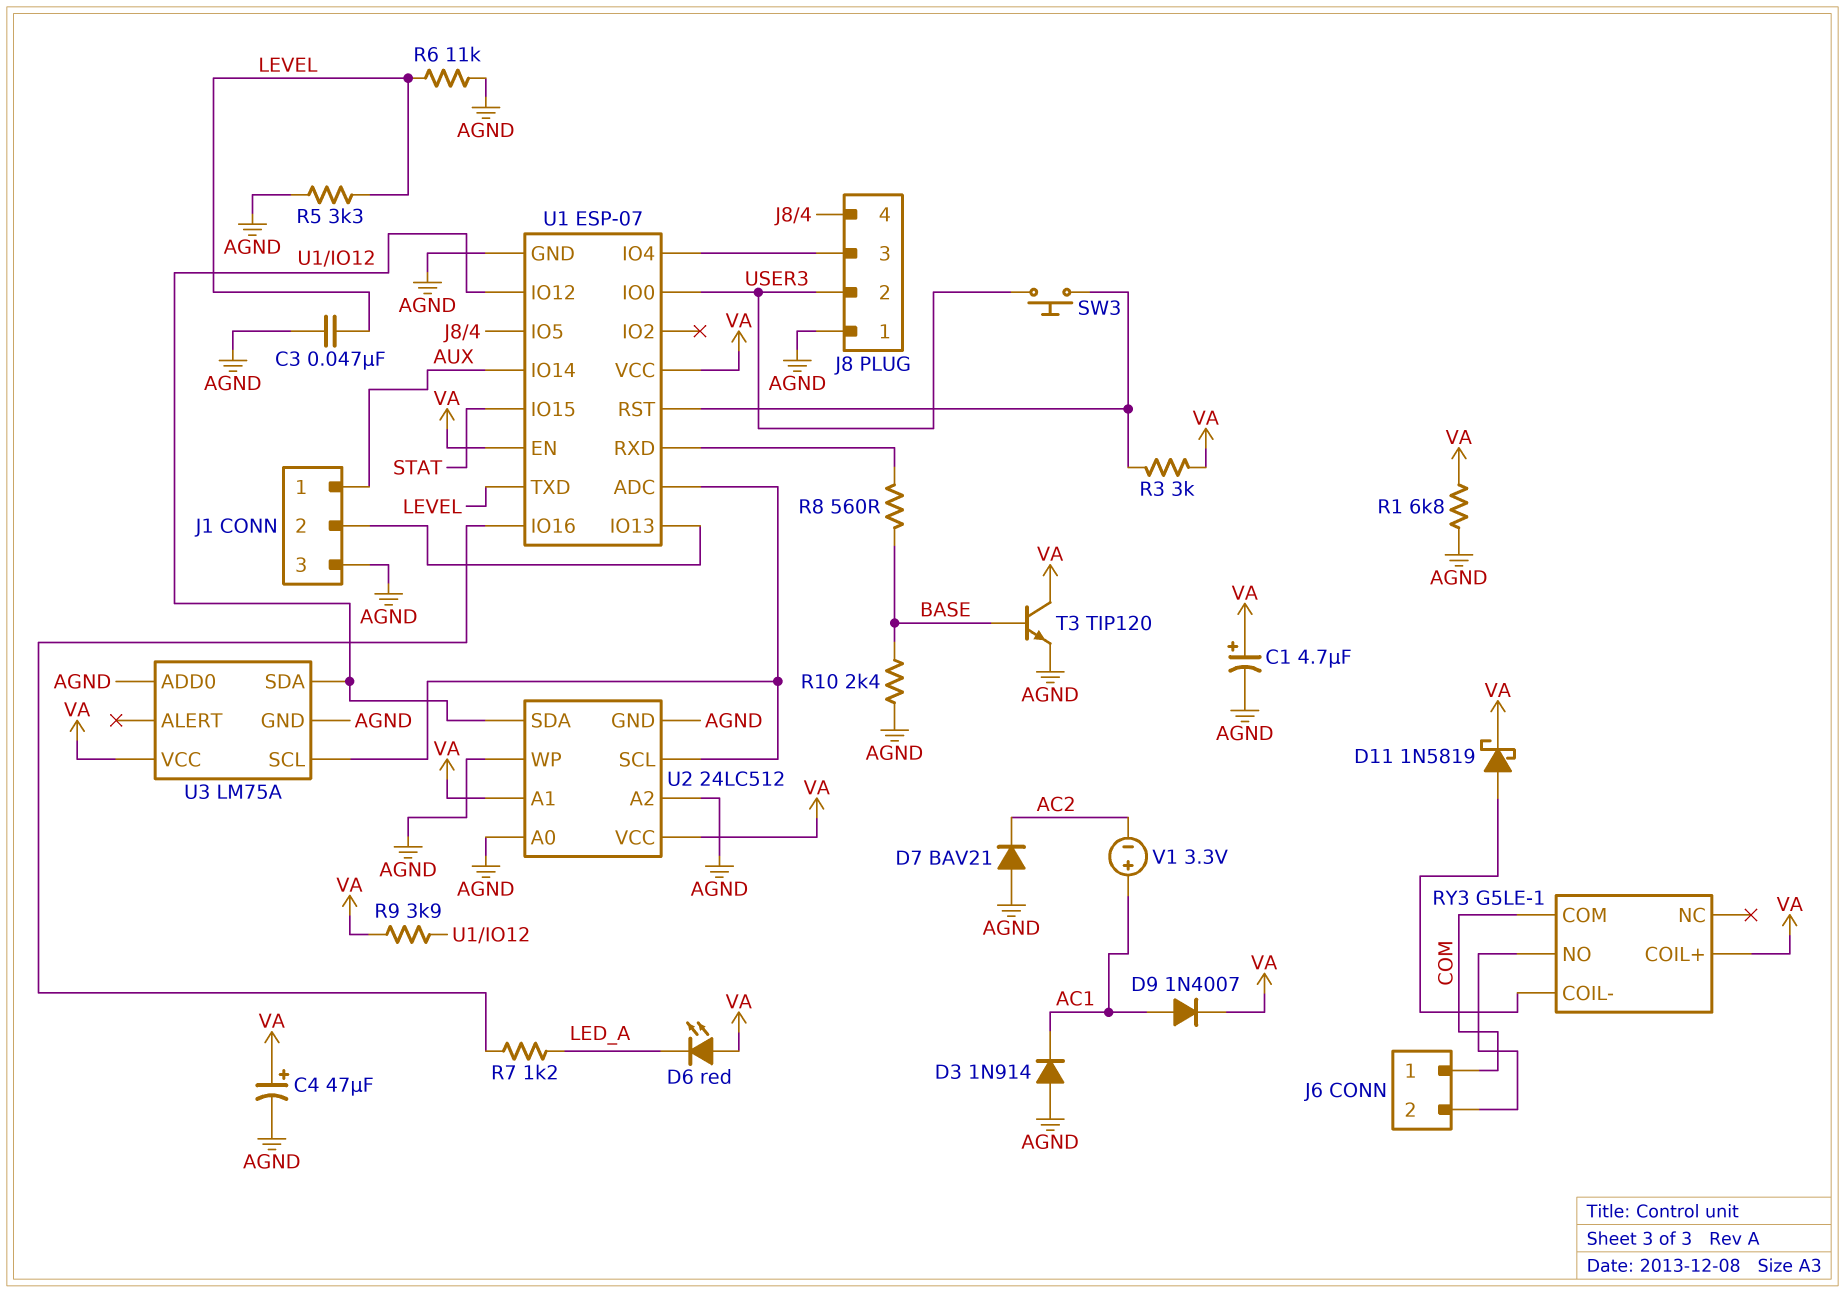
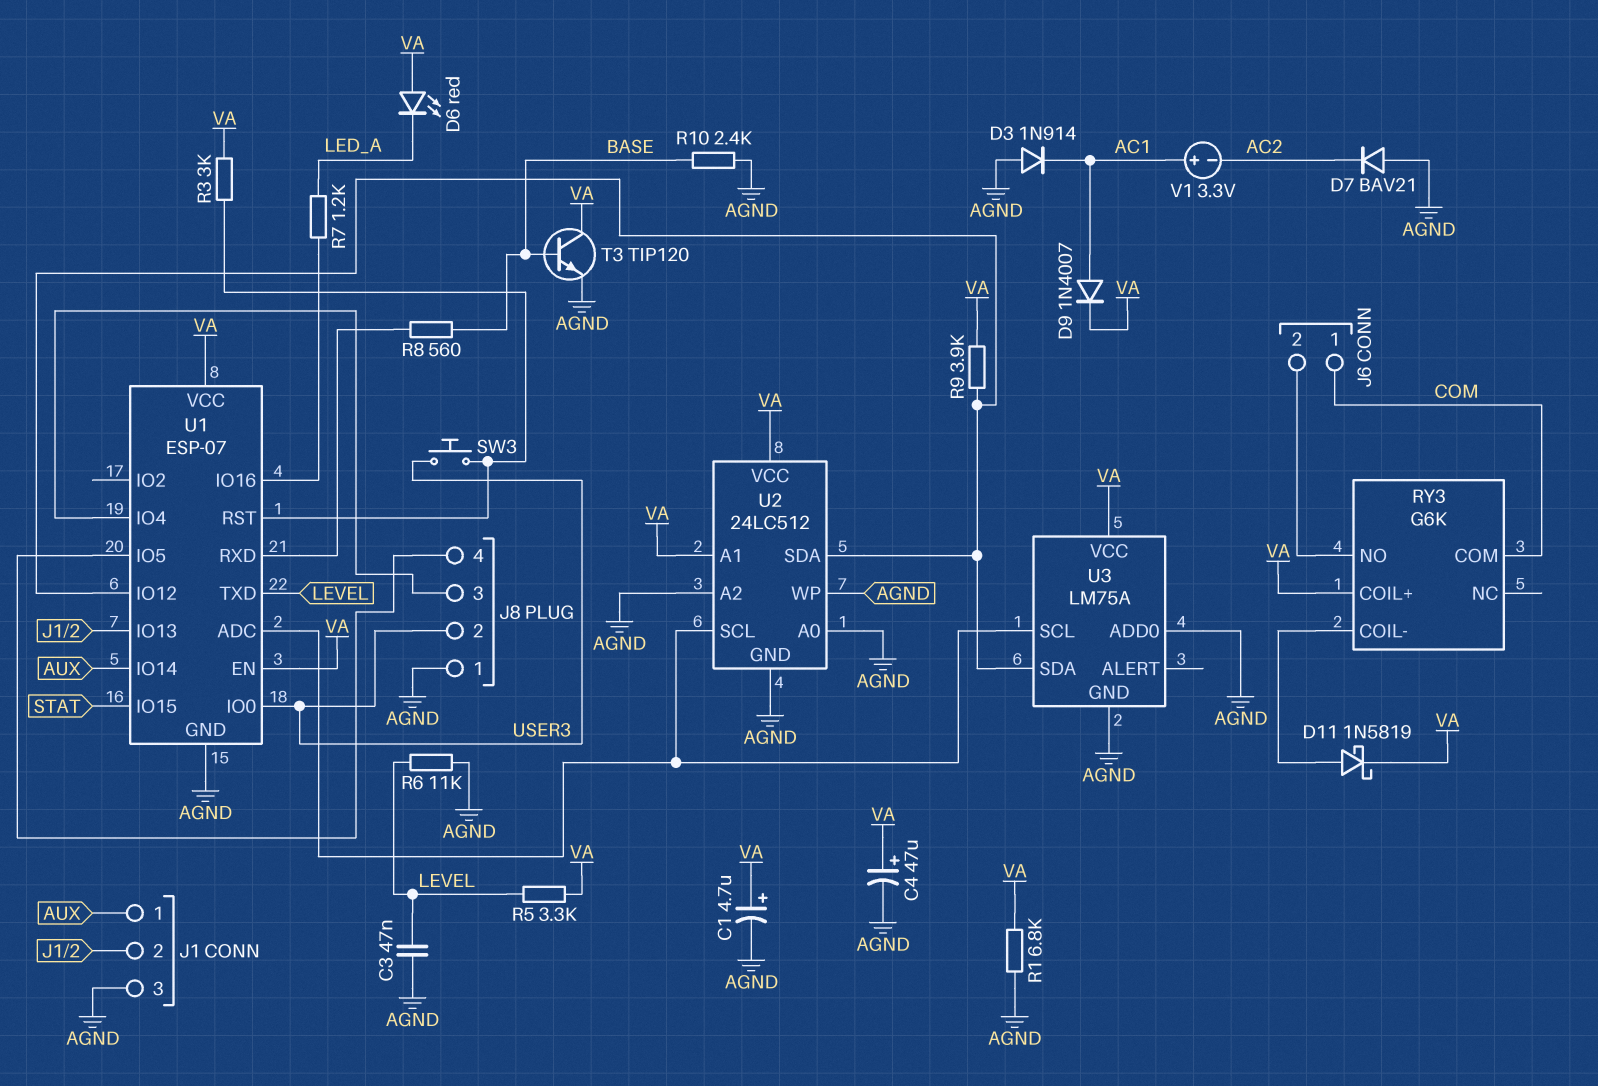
R5: 3.3k (AGND, LEVEL) -> 3.3k (LEVEL, VA)
RY3: G5LE-1 -> G6K

